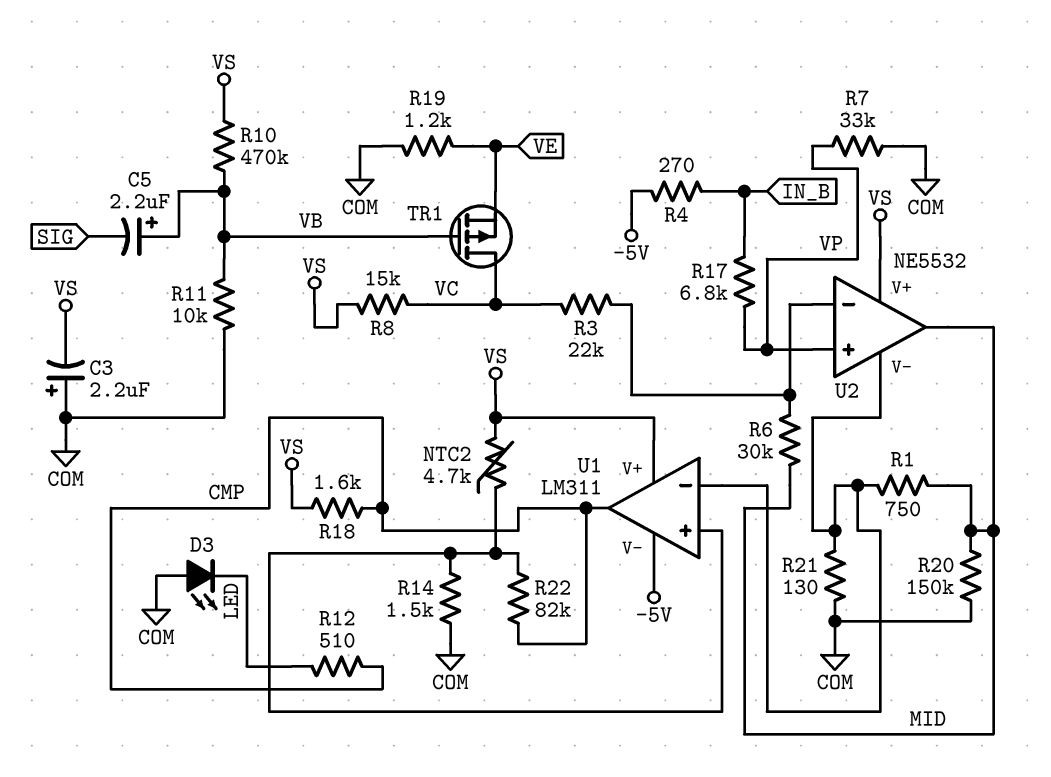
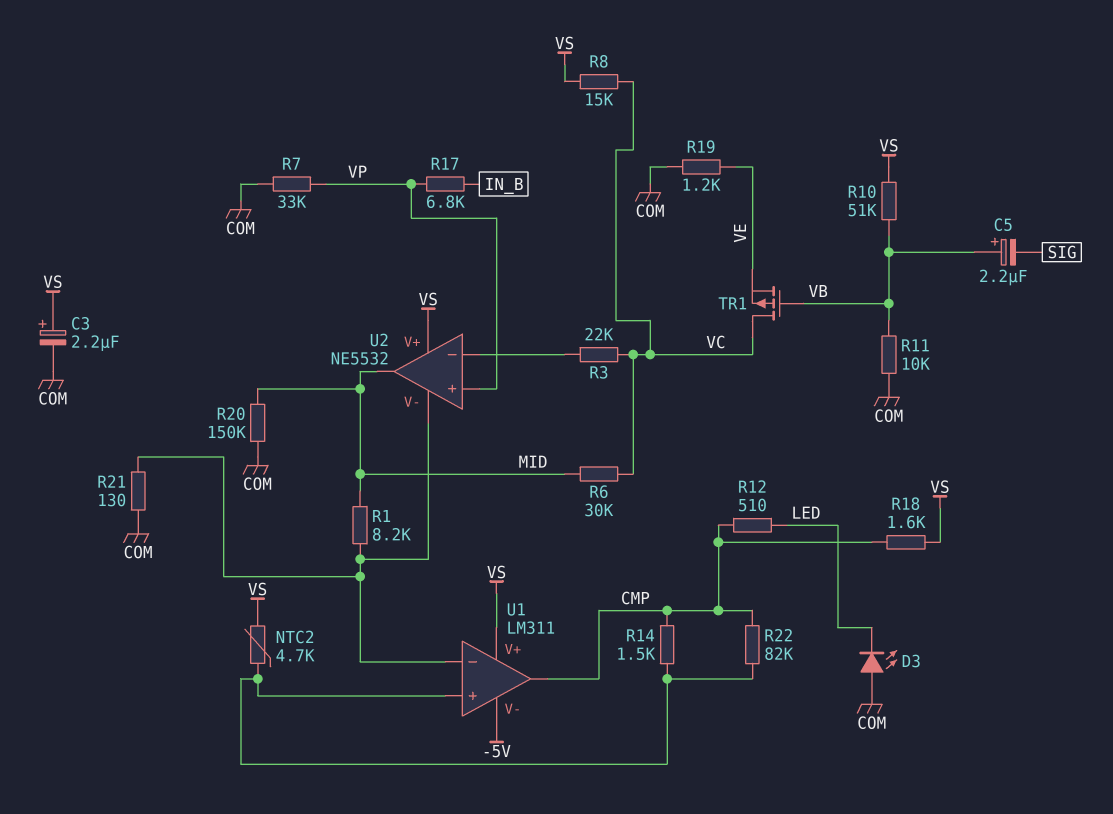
C3: 2.2uF (plus COM, minus VS) -> 2.2uF (plus VS, minus COM)
R1: 750 (MID, U1/in-) -> 8.2k (MID, U1/in-)
R4: 270 (-5V, IN_B) -> none
R6: 30k (MID, U2/in-) -> 30k (MID, VC)
R10: 470k (VB, VS) -> 51k (VB, VS)
R14: 1.5k (COM, U1/in+) -> 1.5k (CMP, U1/in+)

